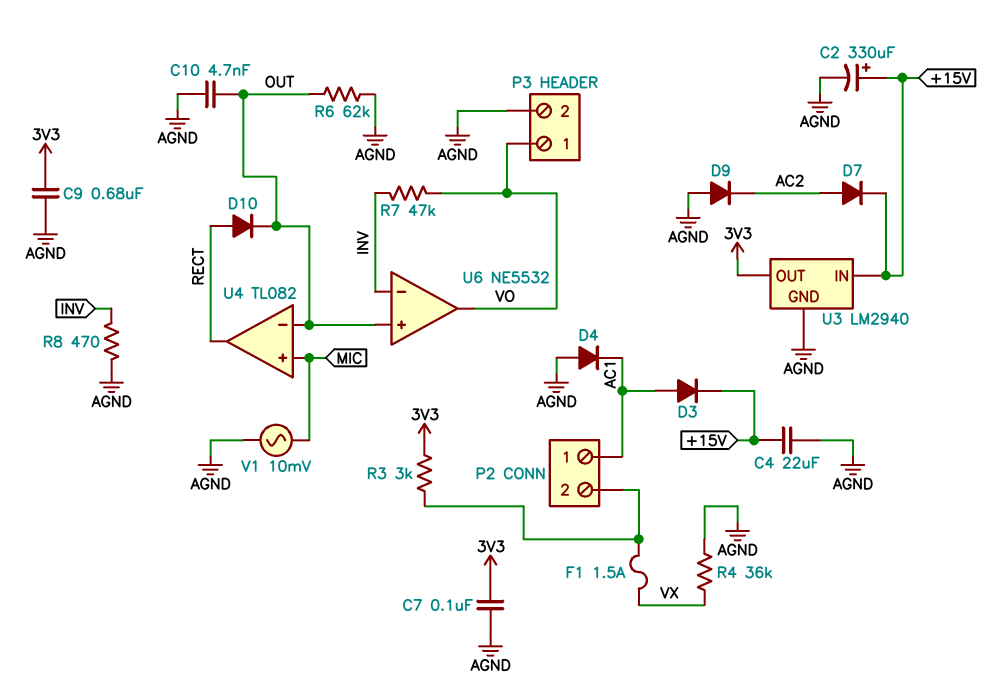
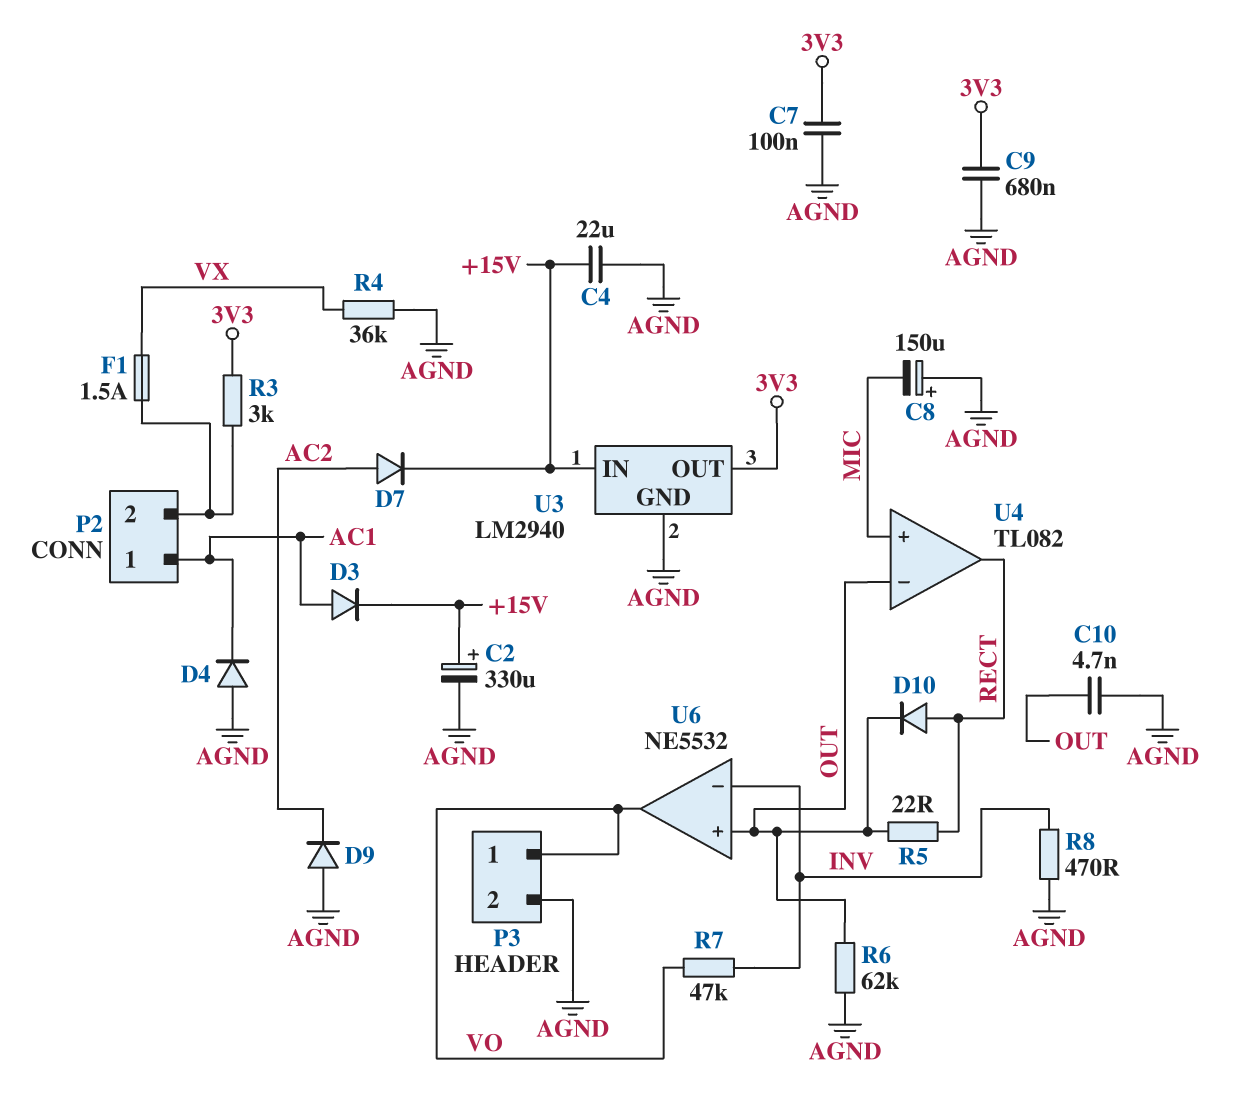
C8: none -> 150uF (plus AGND, minus MIC)
R5: none -> 22 (OUT, RECT)
V1: AC 10mV (AGND, MIC) -> none

